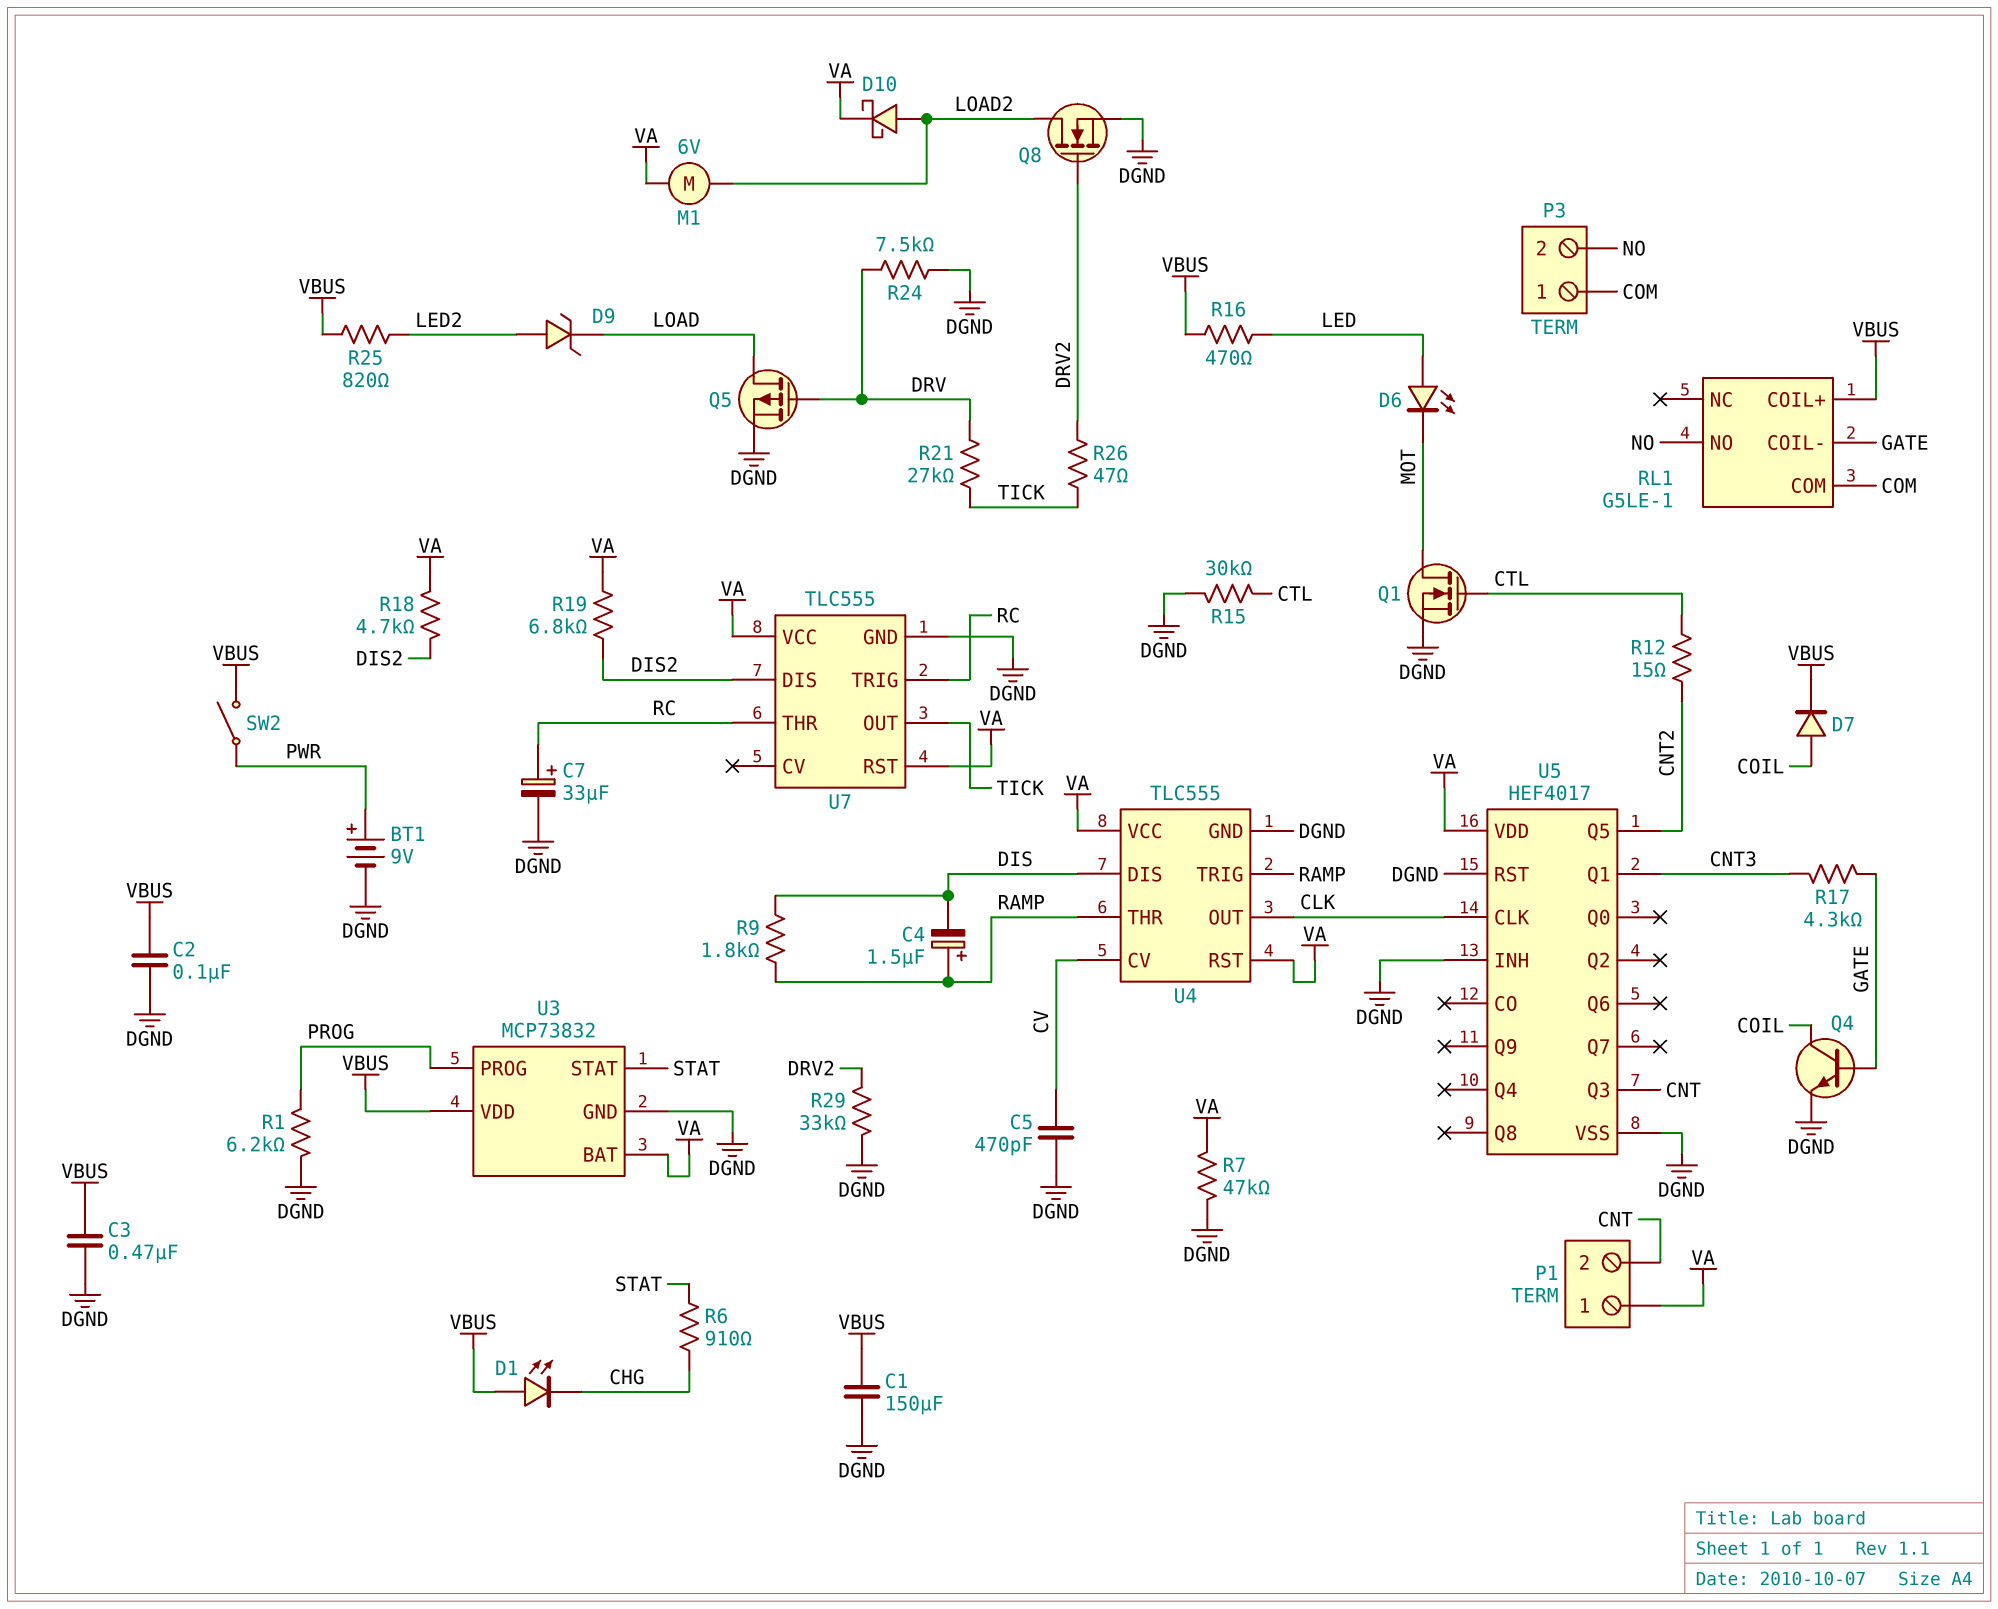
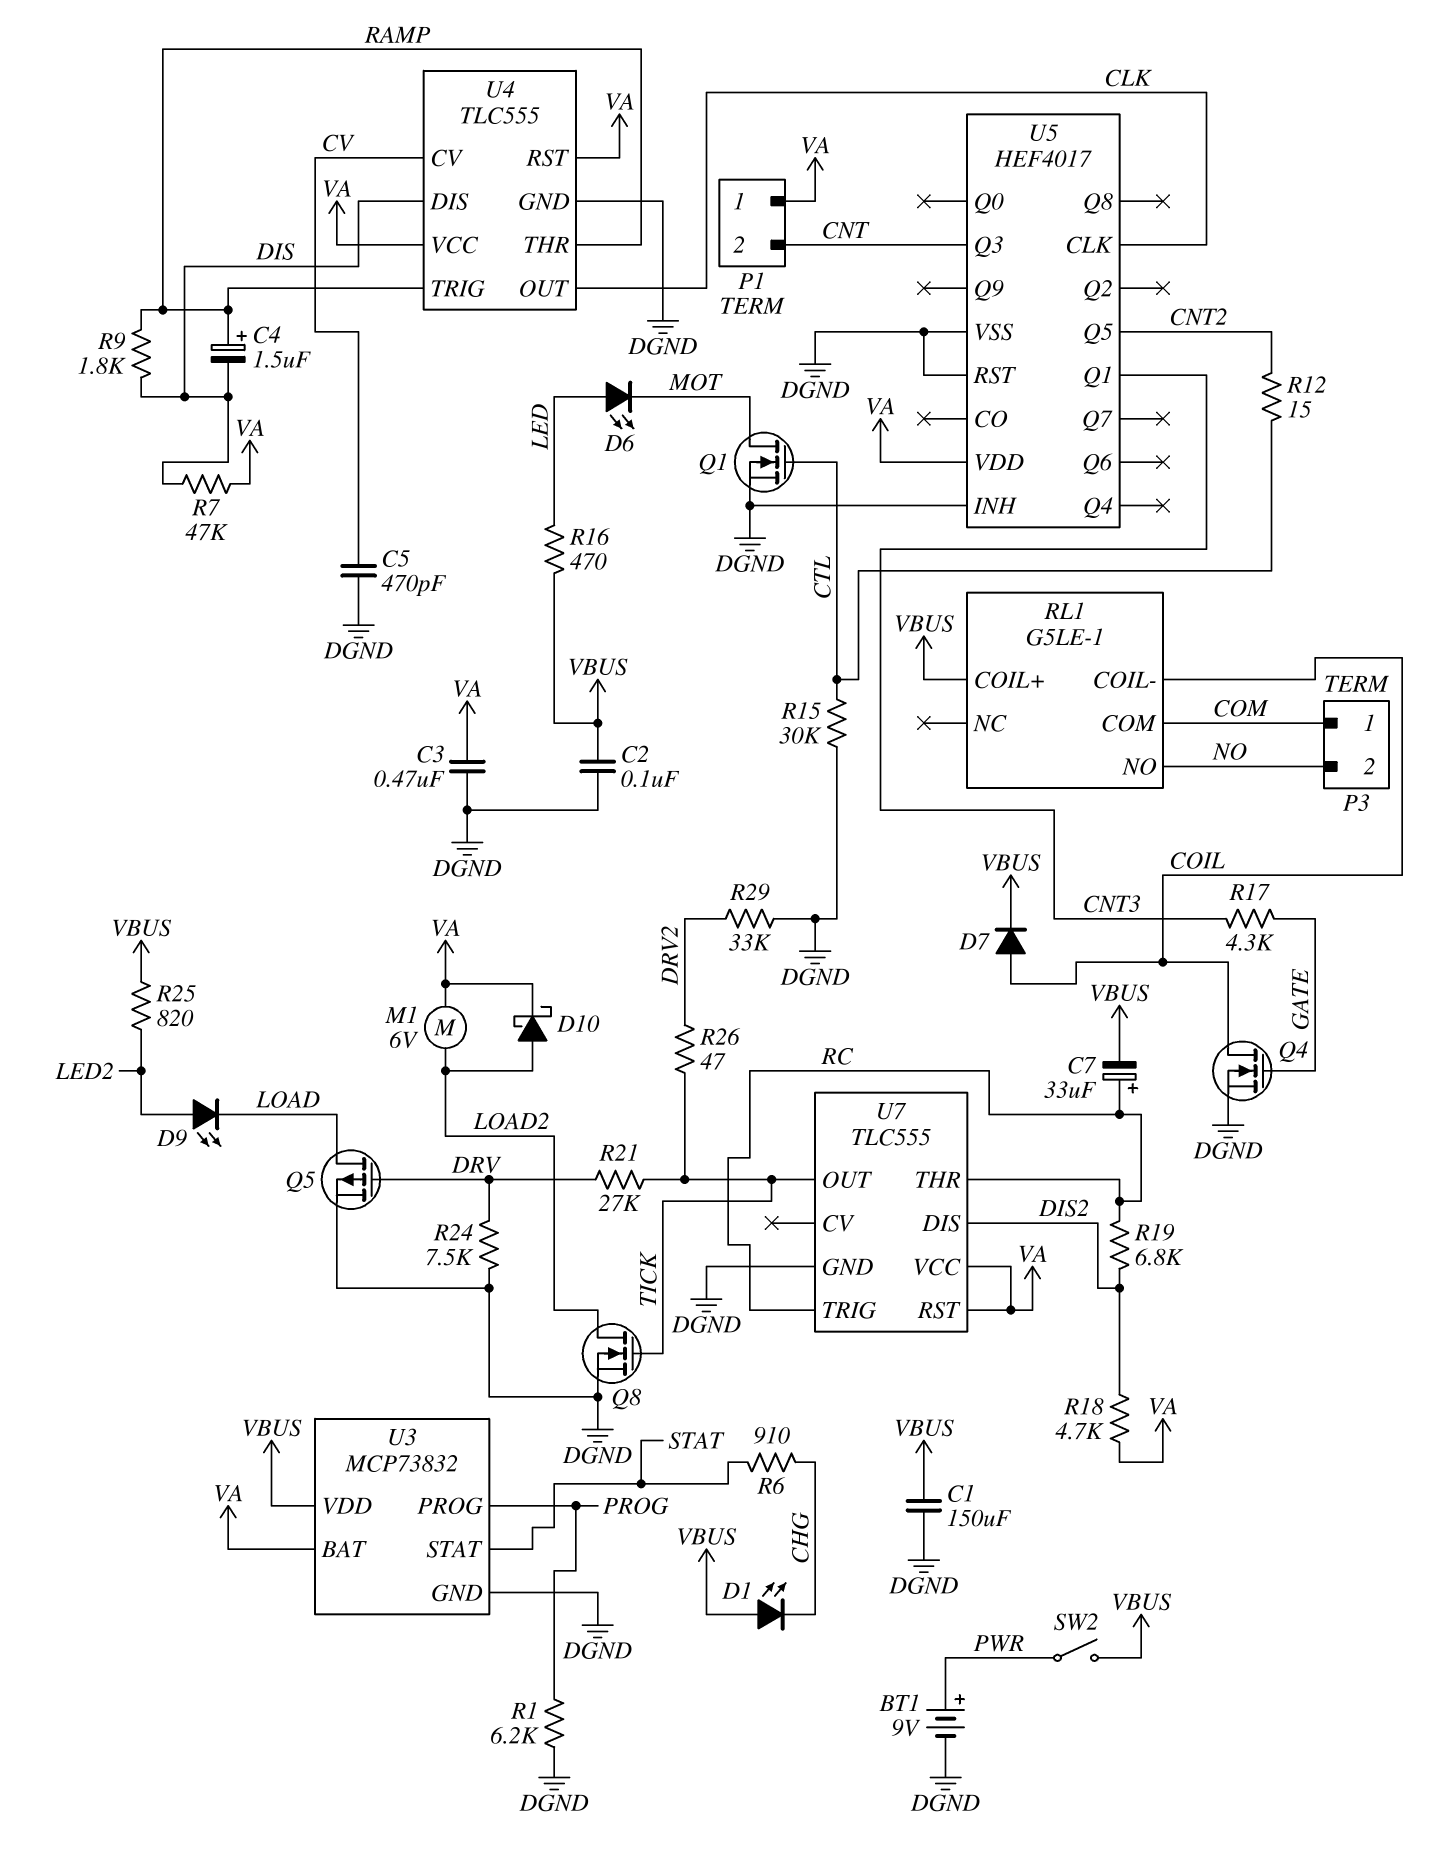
C3: 470nF (DGND, VBUS) -> 470nF (DGND, VA)
C7: 33uF (plus RC, minus DGND) -> 33uF (plus RC, minus VBUS)
D9: zener (A LED2, K LOAD) -> LED (A LED2, K LOAD)
Q4: NPN (B GATE, C COIL, E DGND) -> NMOS (G GATE, D COIL, S DGND)
Q8: NMOS (G DRV2, D LOAD2, S DGND) -> NMOS (G TICK, D LOAD2, S DGND)
R7: 47k (DGND, VA) -> 47k (DIS, VA)
R19: 6.8k (DIS2, VA) -> 6.8k (DIS2, RC)
RL1 pin COIL-: GATE -> COIL

